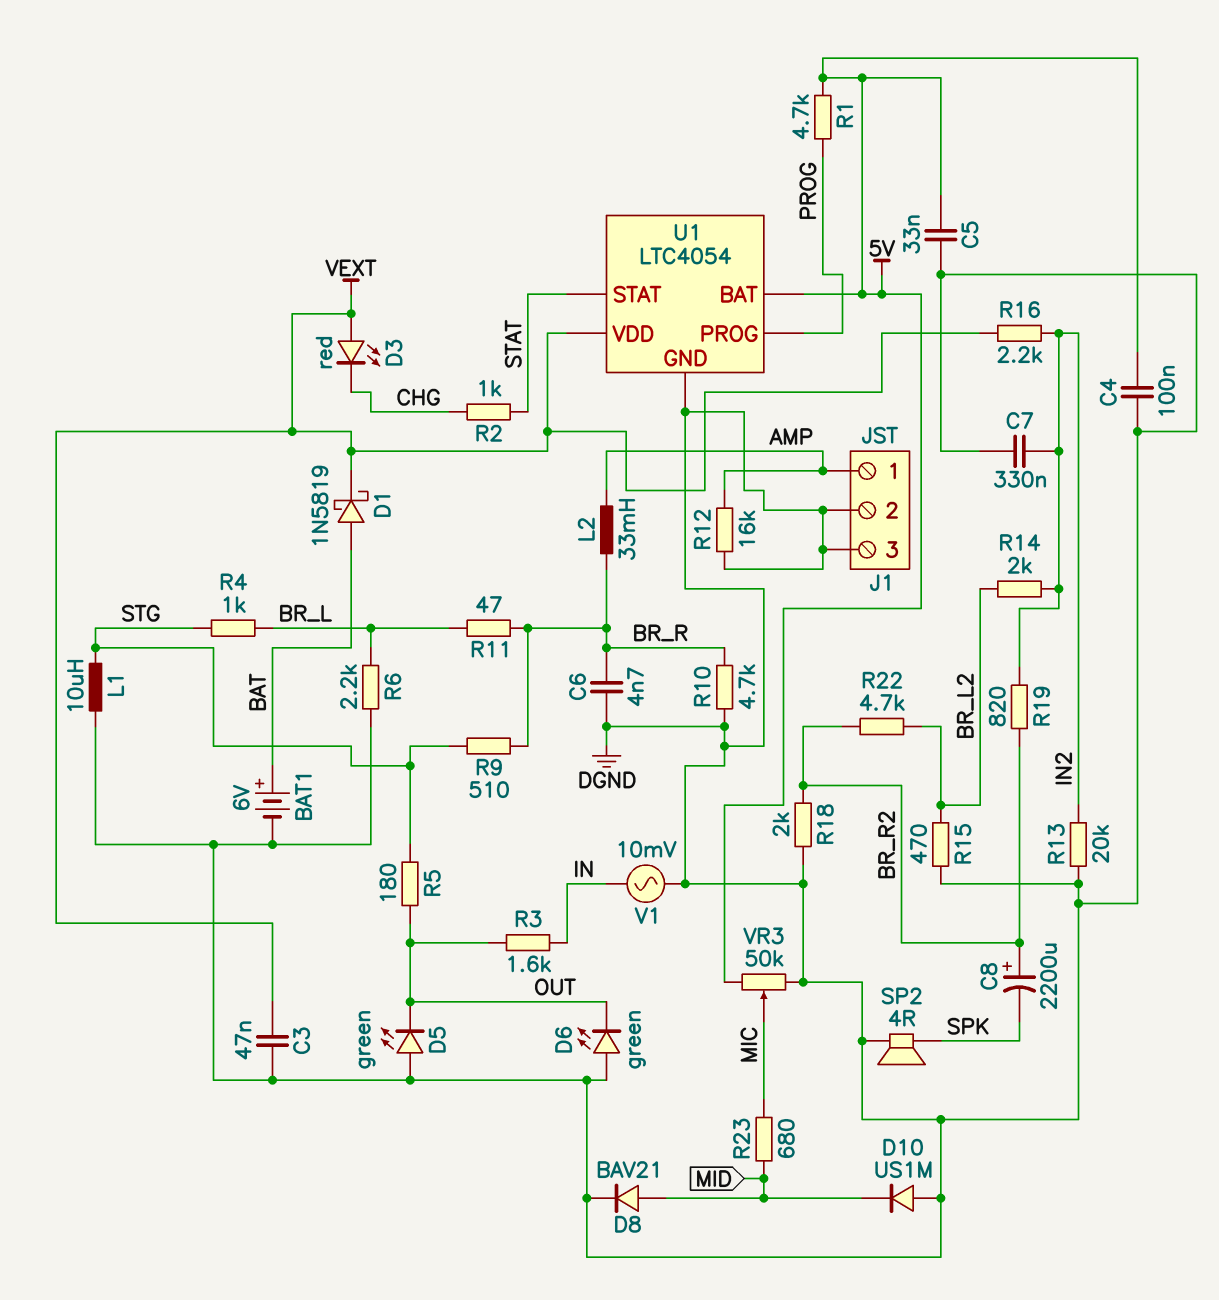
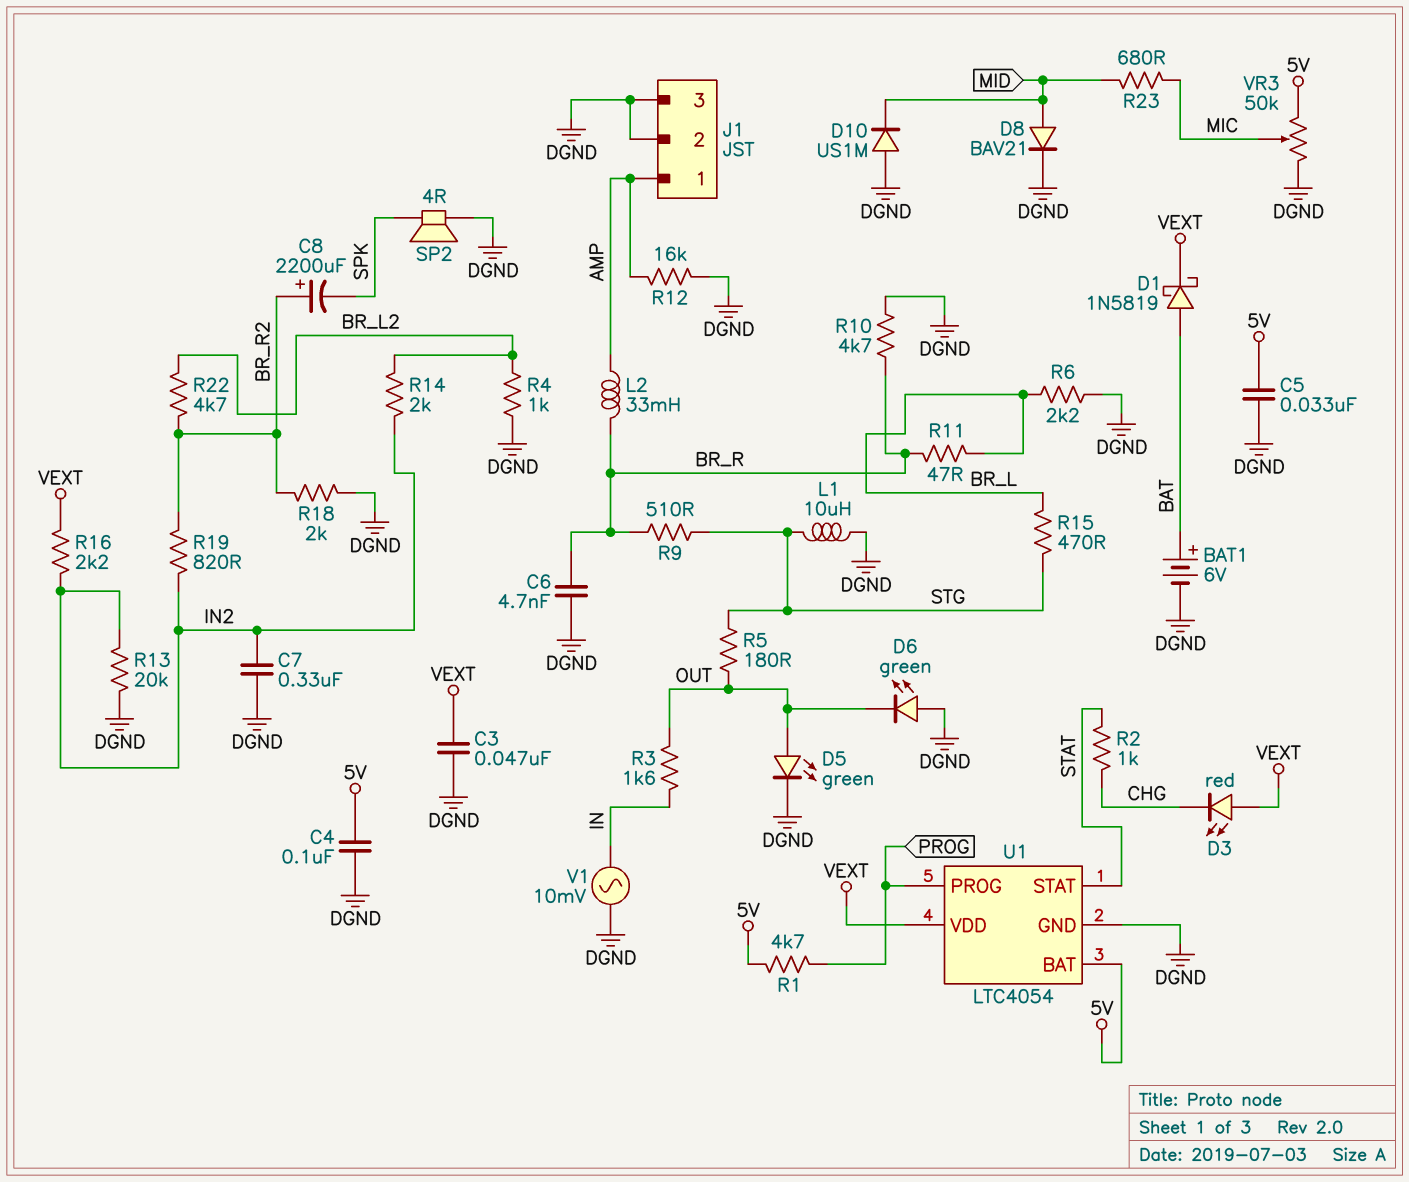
D5: LED green (A DGND, K OUT) -> LED green (A OUT, K DGND)
R4: 1k (BR_L, STG) -> 1k (BR_L2, DGND)
R15: 470 (BR_L2, DGND) -> 470 (BR_L, STG)

